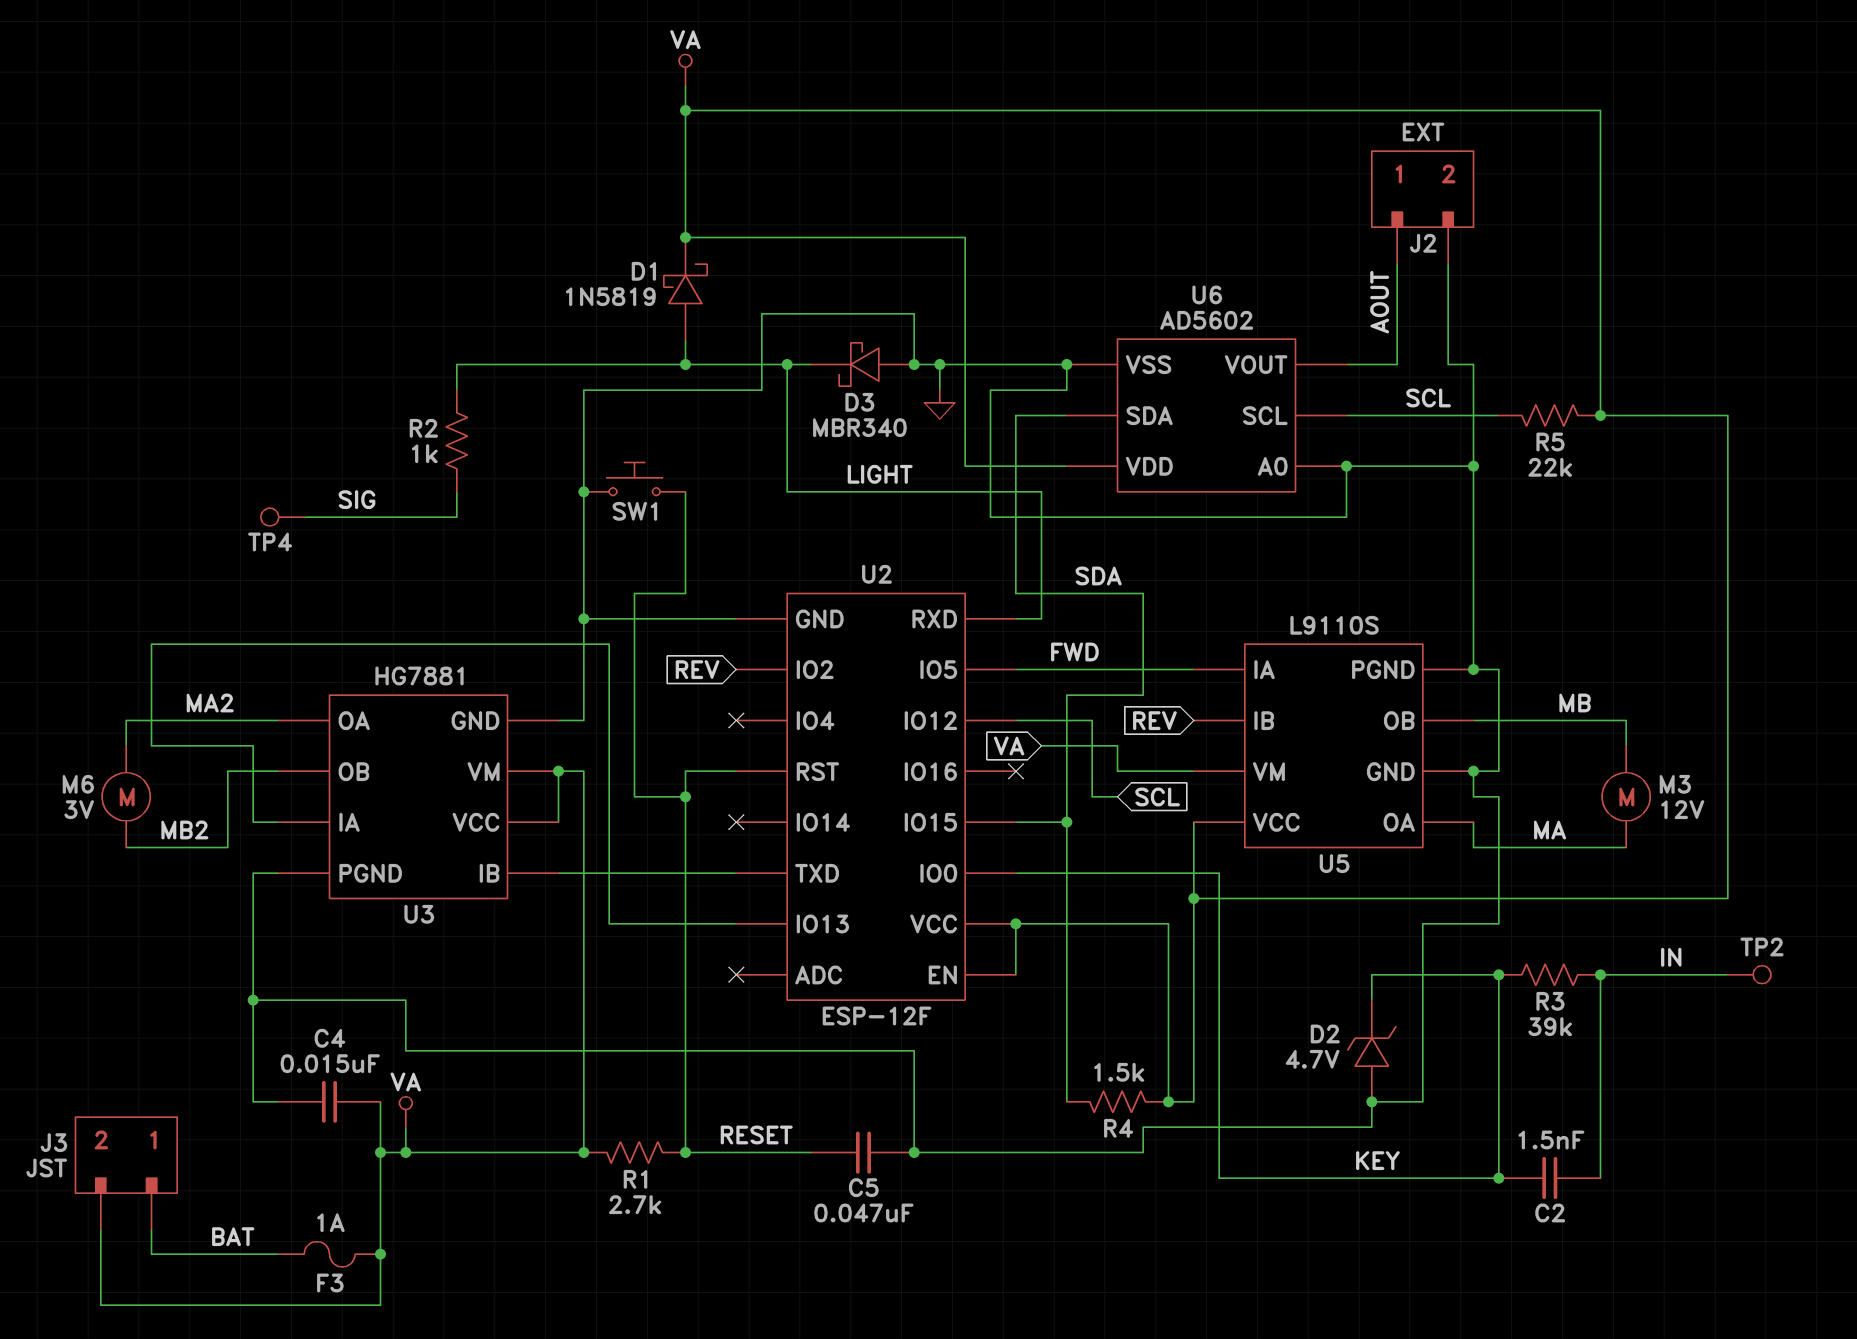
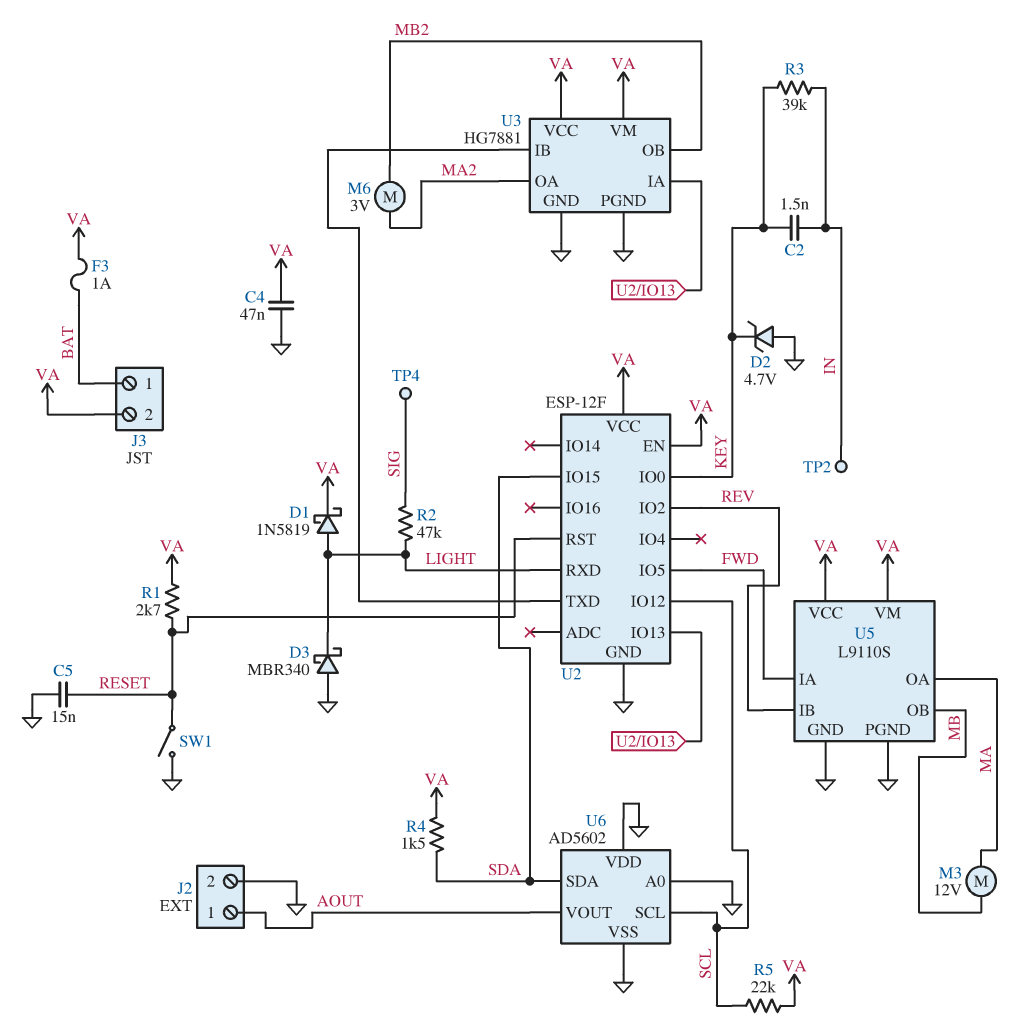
C4: 15nF (GND, VA) -> 47nF (GND, VA)
C5: 47nF (GND, RESET) -> 15nF (GND, RESET)
R2: 1k (LIGHT, SIG) -> 47k (LIGHT, SIG)
SW1: button (GND, RESET) -> switch (GND, RESET)
U6 pin VDD: VA -> GND

